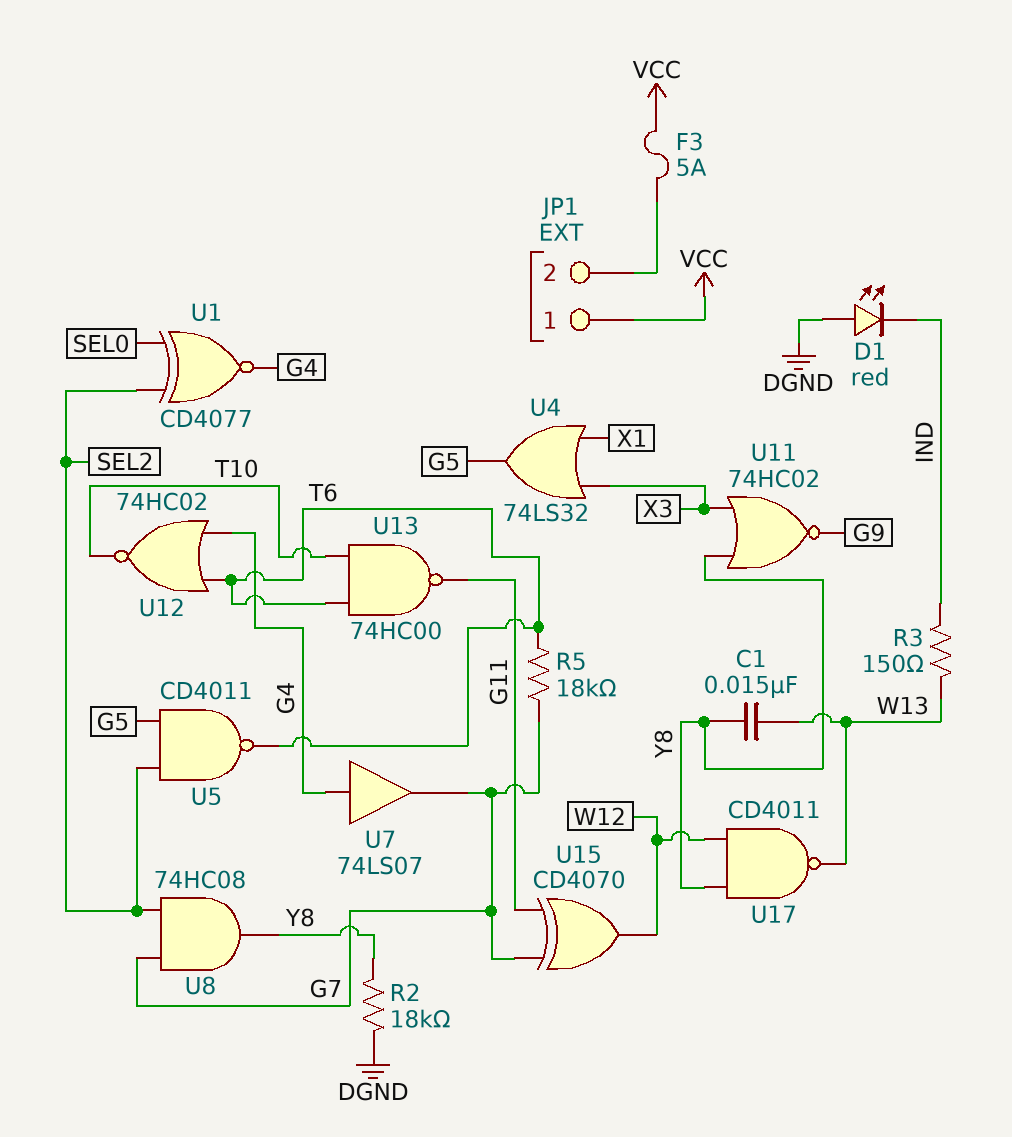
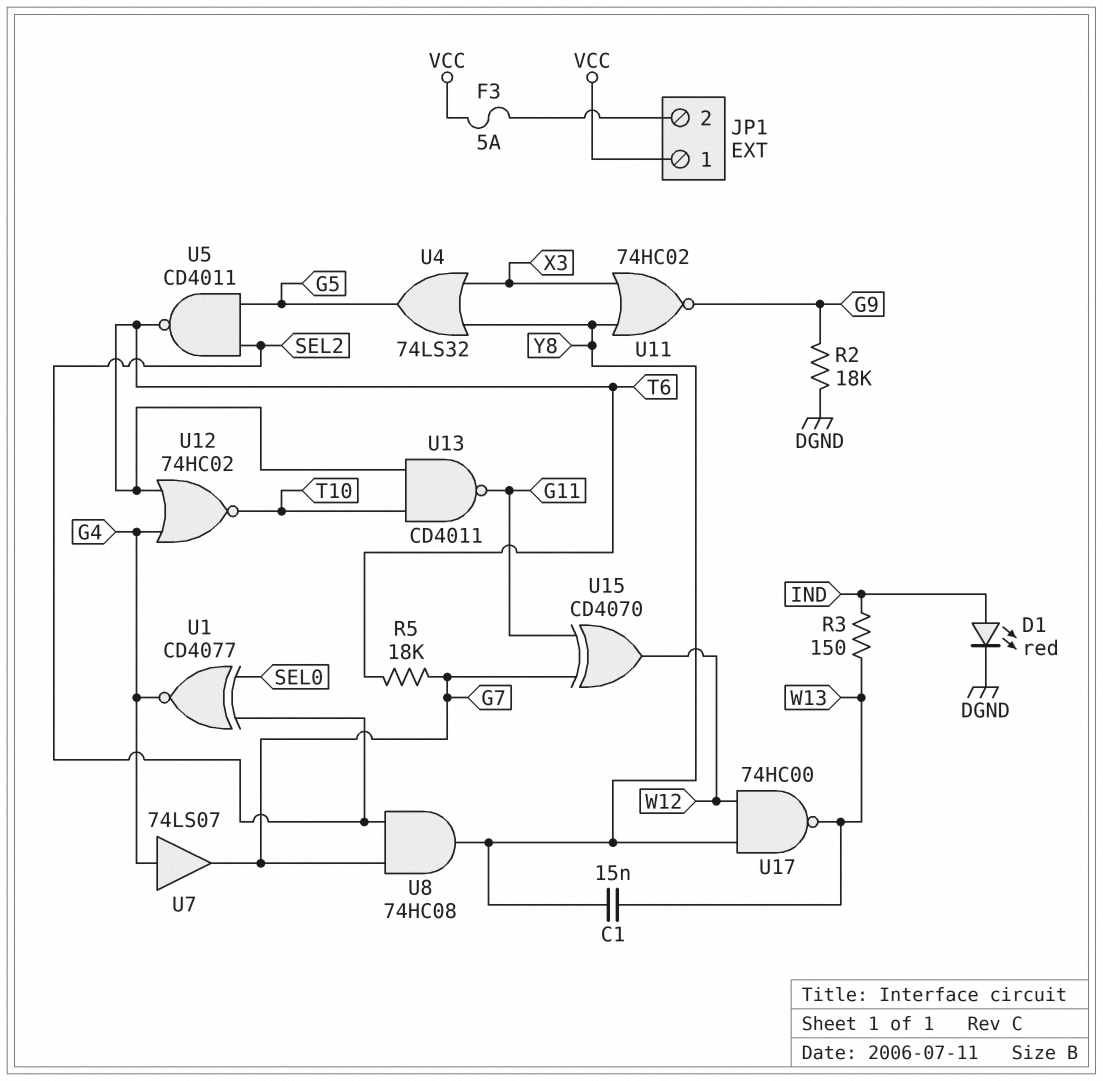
D1: LED red (A DGND, K IND) -> LED red (A IND, K DGND)
R2: 18k (DGND, Y8) -> 18k (DGND, G9)
U4: OR 74LS32 (in X1, in X3, out G5) -> OR 74LS32 (in X3, in Y8, out G5)
U13: NAND 74HC00 (in T6, in T10, out G11) -> NAND CD4011 (in T6, in T10, out G11)
U17: NAND CD4011 (in W12, in Y8, out W13) -> NAND 74HC00 (in W12, in Y8, out W13)

